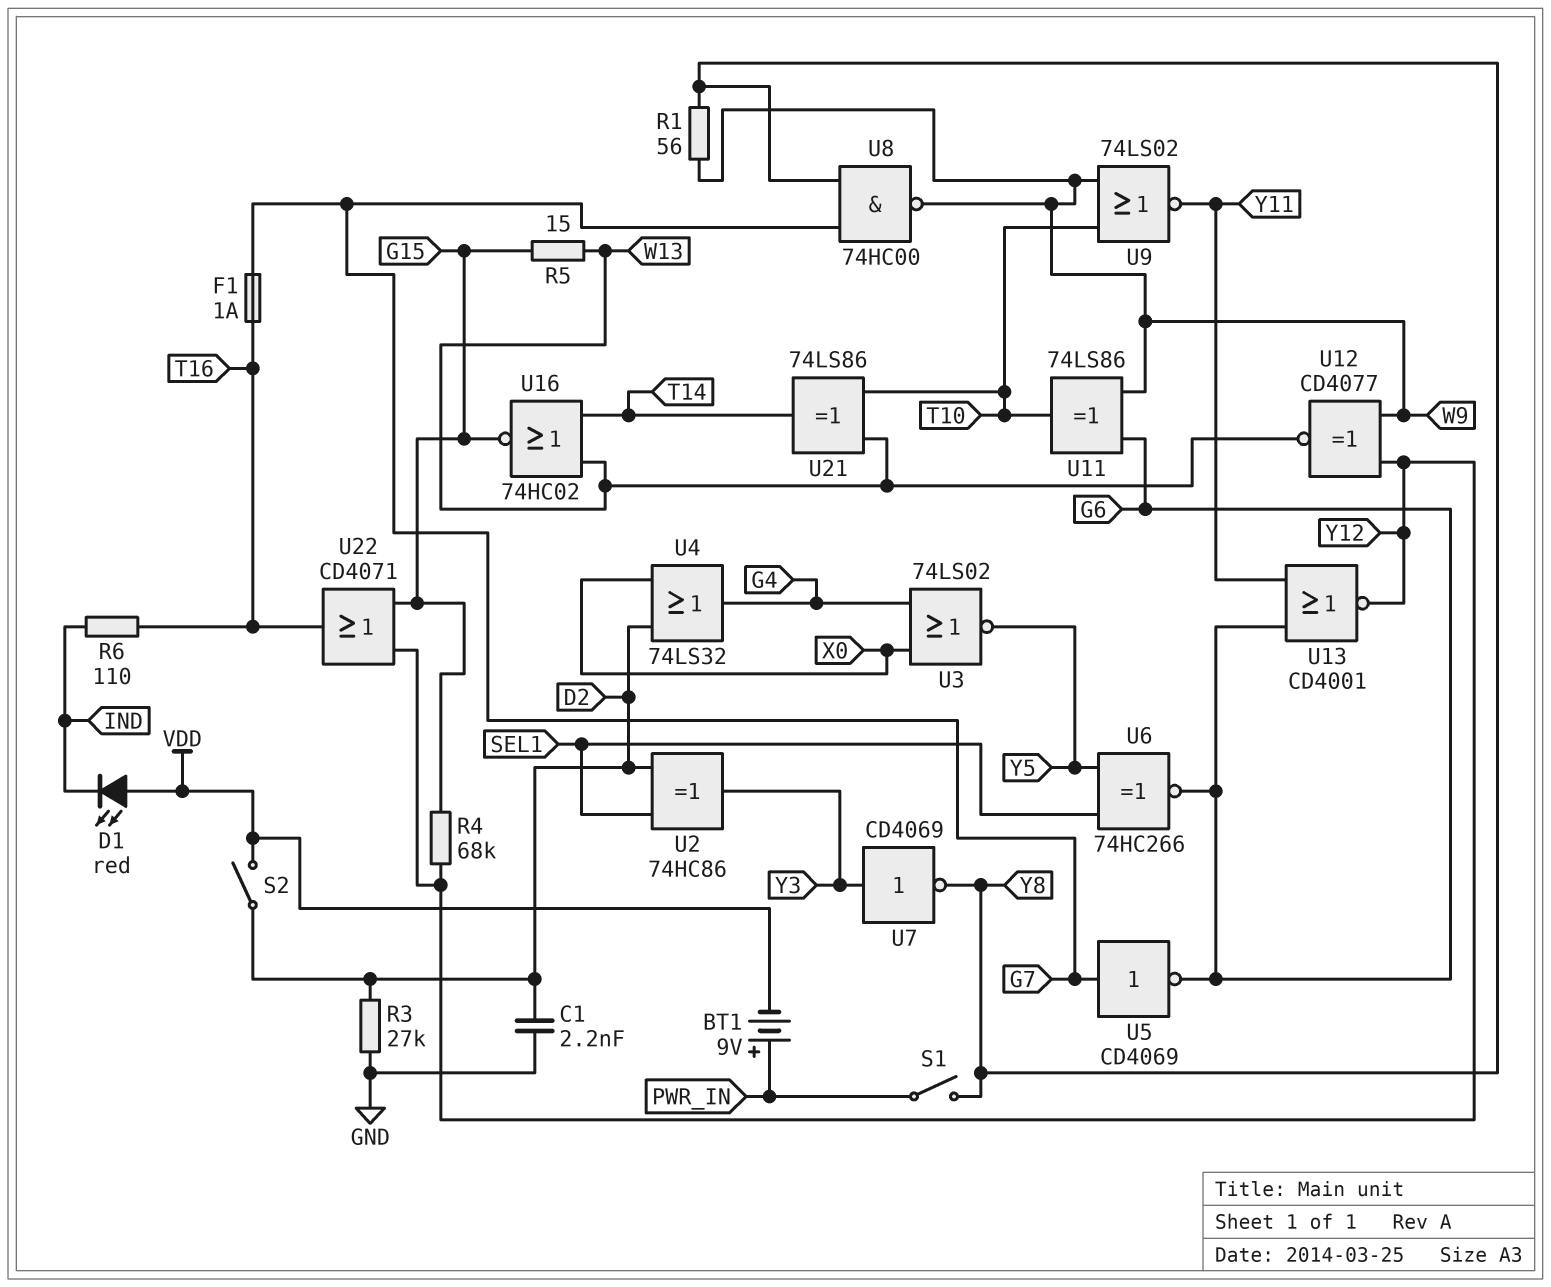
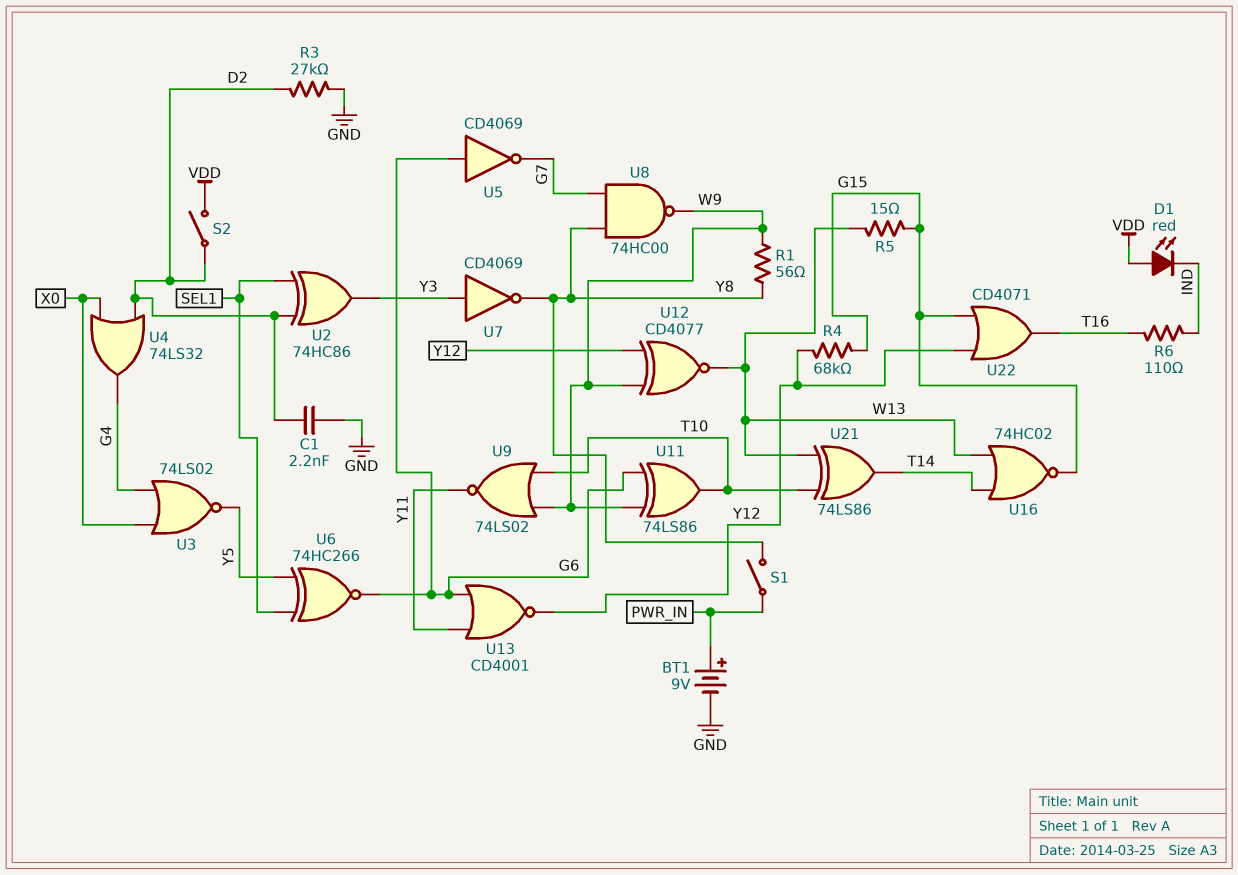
BT1: 9V (plus PWR_IN, minus VDD) -> 9V (plus PWR_IN, minus GND)
F1: 1A (G7, T16) -> none
U5: NOT CD4069 (in G7, out G6) -> NOT CD4069 (in G6, out G7)

